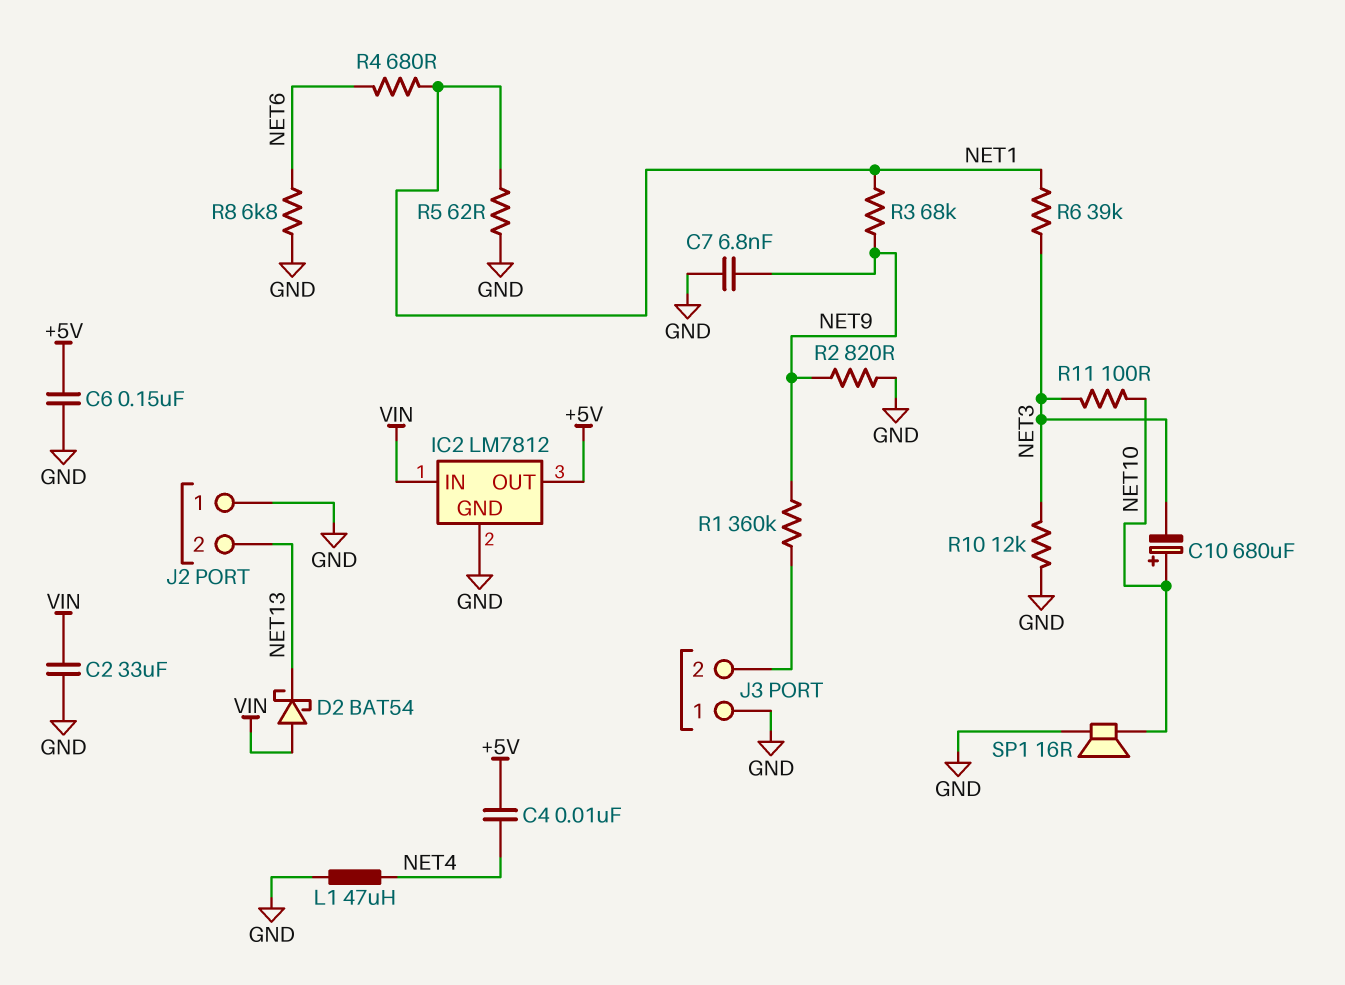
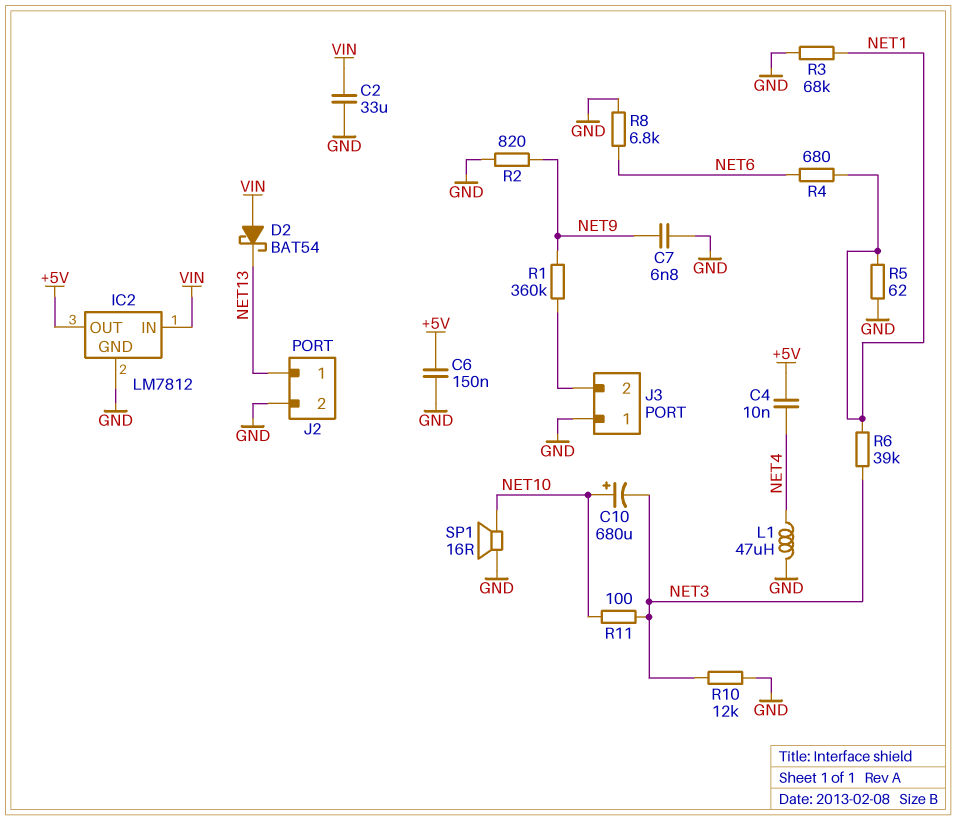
J2 pin 1: GND -> NET13
J2 pin 2: NET13 -> GND
R3: 68k (NET1, NET9) -> 68k (GND, NET1)

